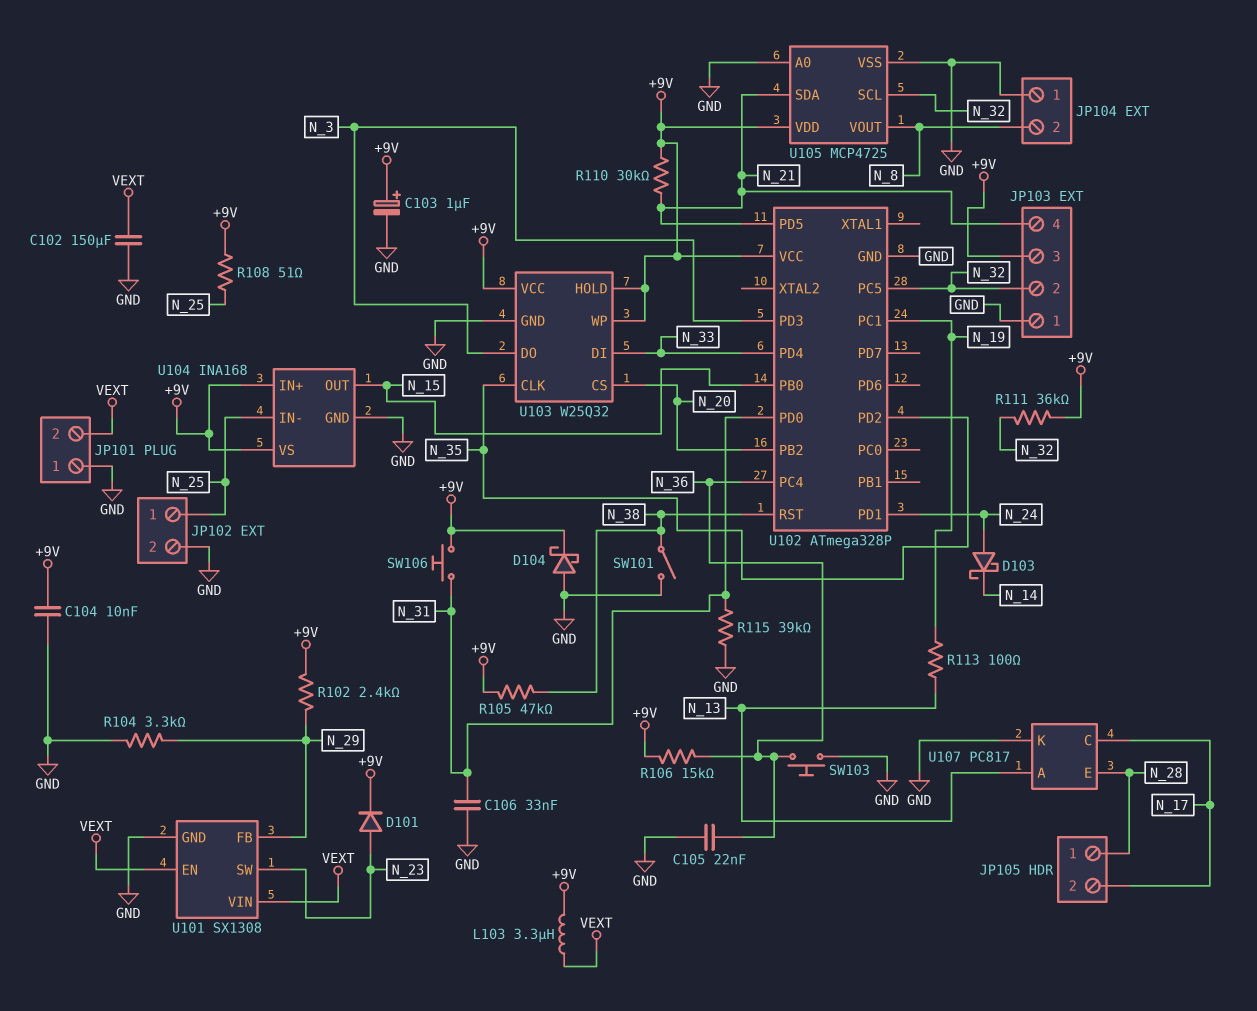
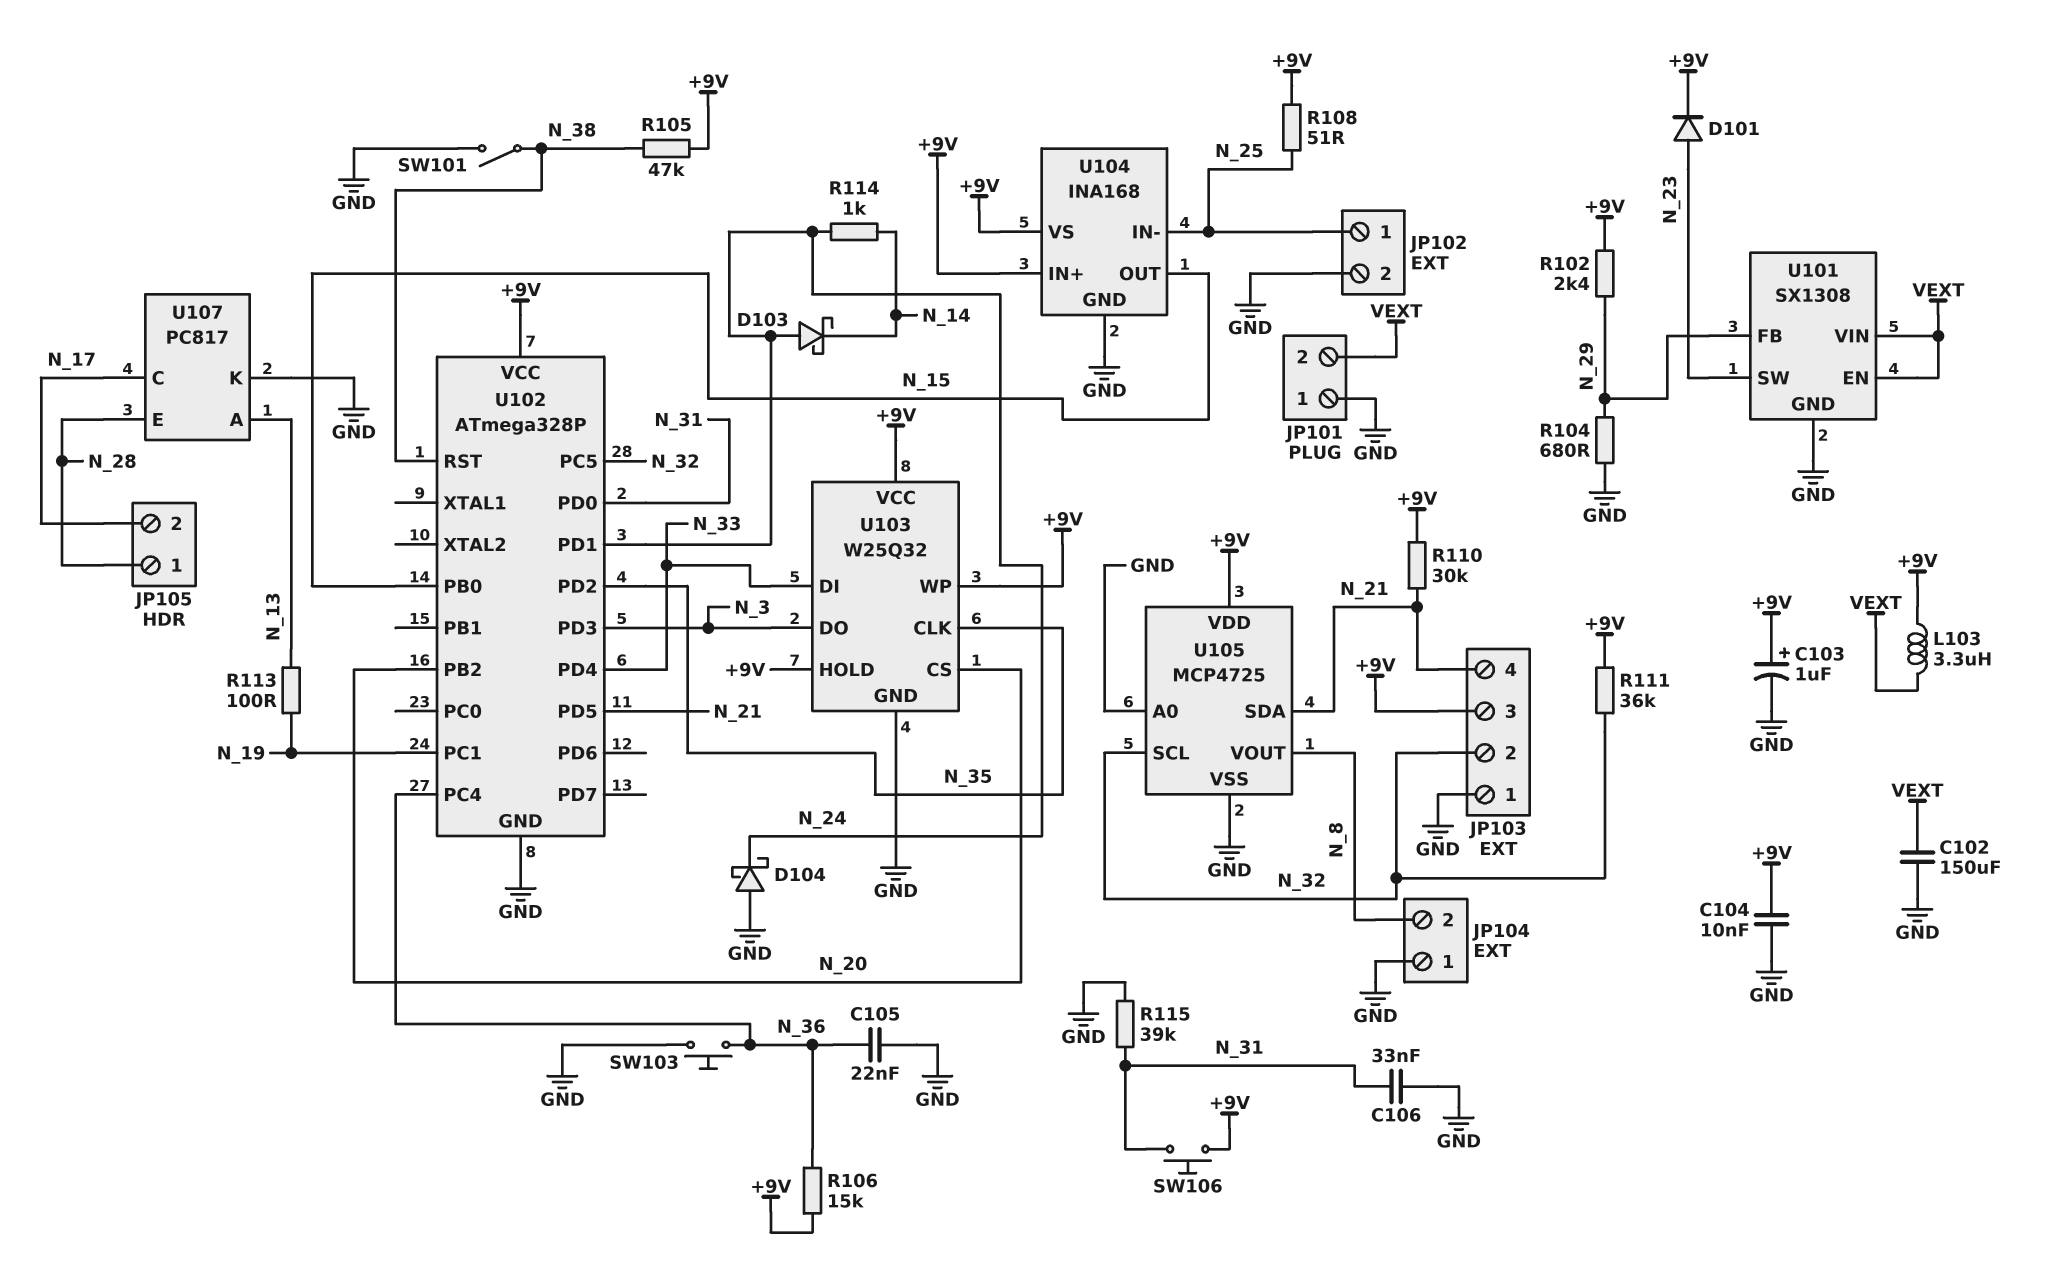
D104: schottky (A GND, K +9V) -> schottky (A GND, K N_24)
R104: 3.3k (GND, N_29) -> 680 (GND, N_29)
R114: none -> 1k (N_14, N_24)

